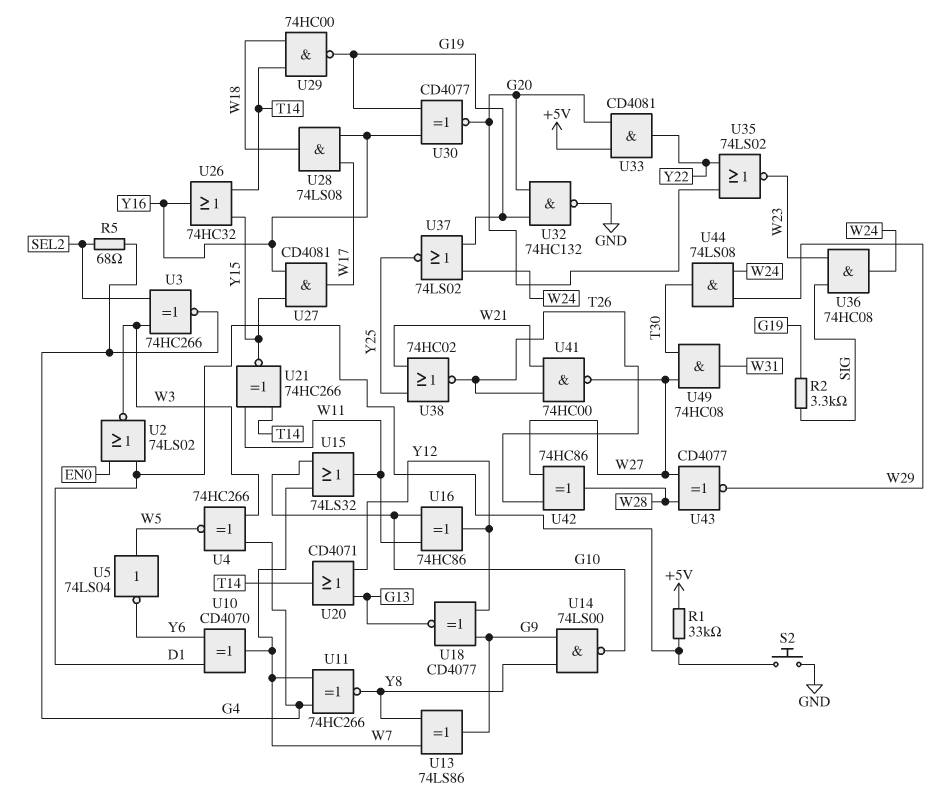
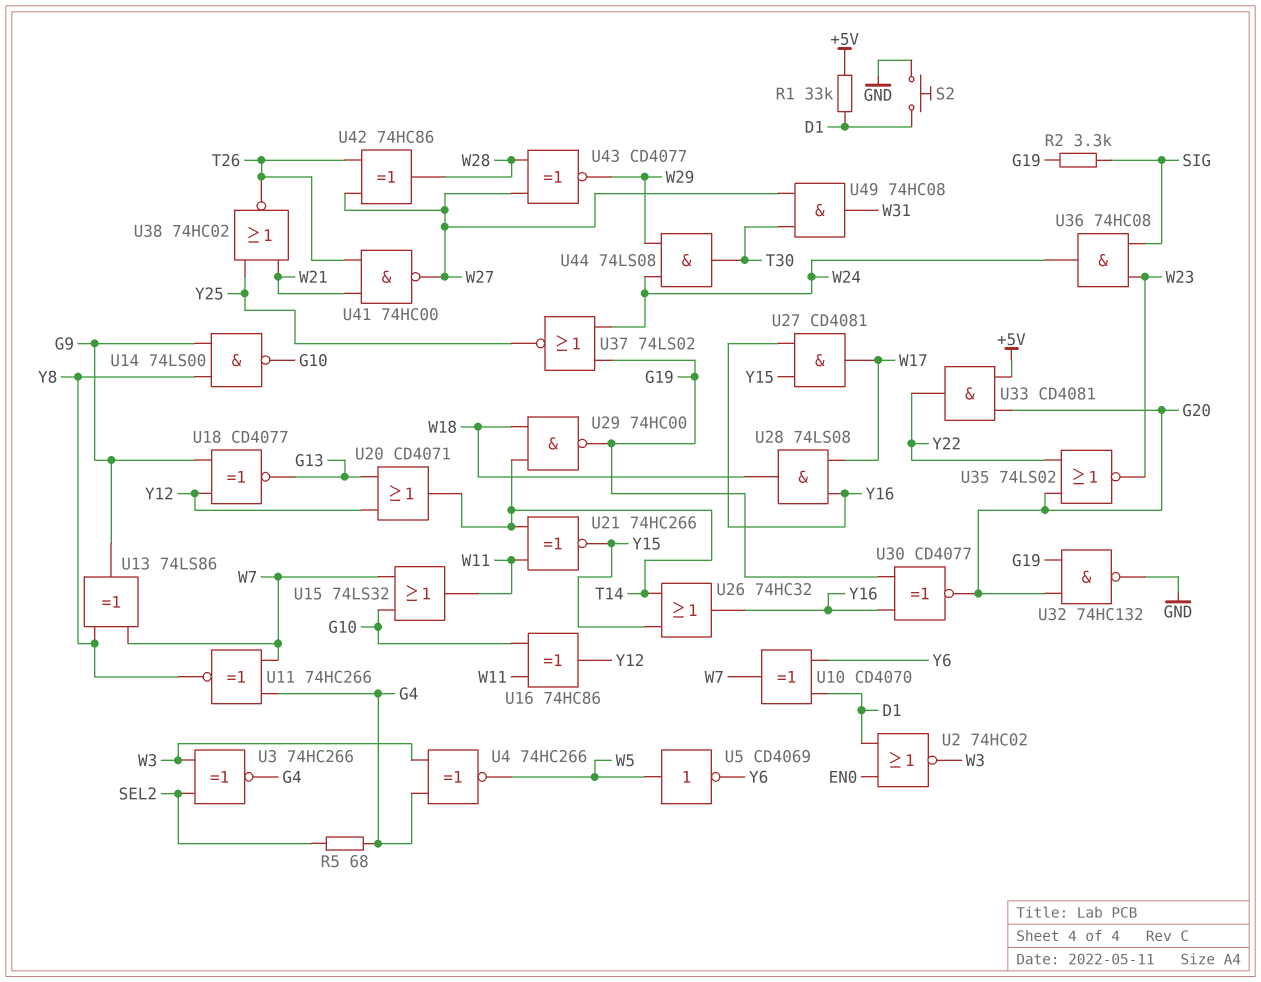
U2: NOR 74LS02 (in D1, in EN0, out W3) -> NOR 74HC02 (in D1, in EN0, out W3)
U5: NOT 74LS04 (in W5, out Y6) -> NOT CD4069 (in W5, out Y6)

